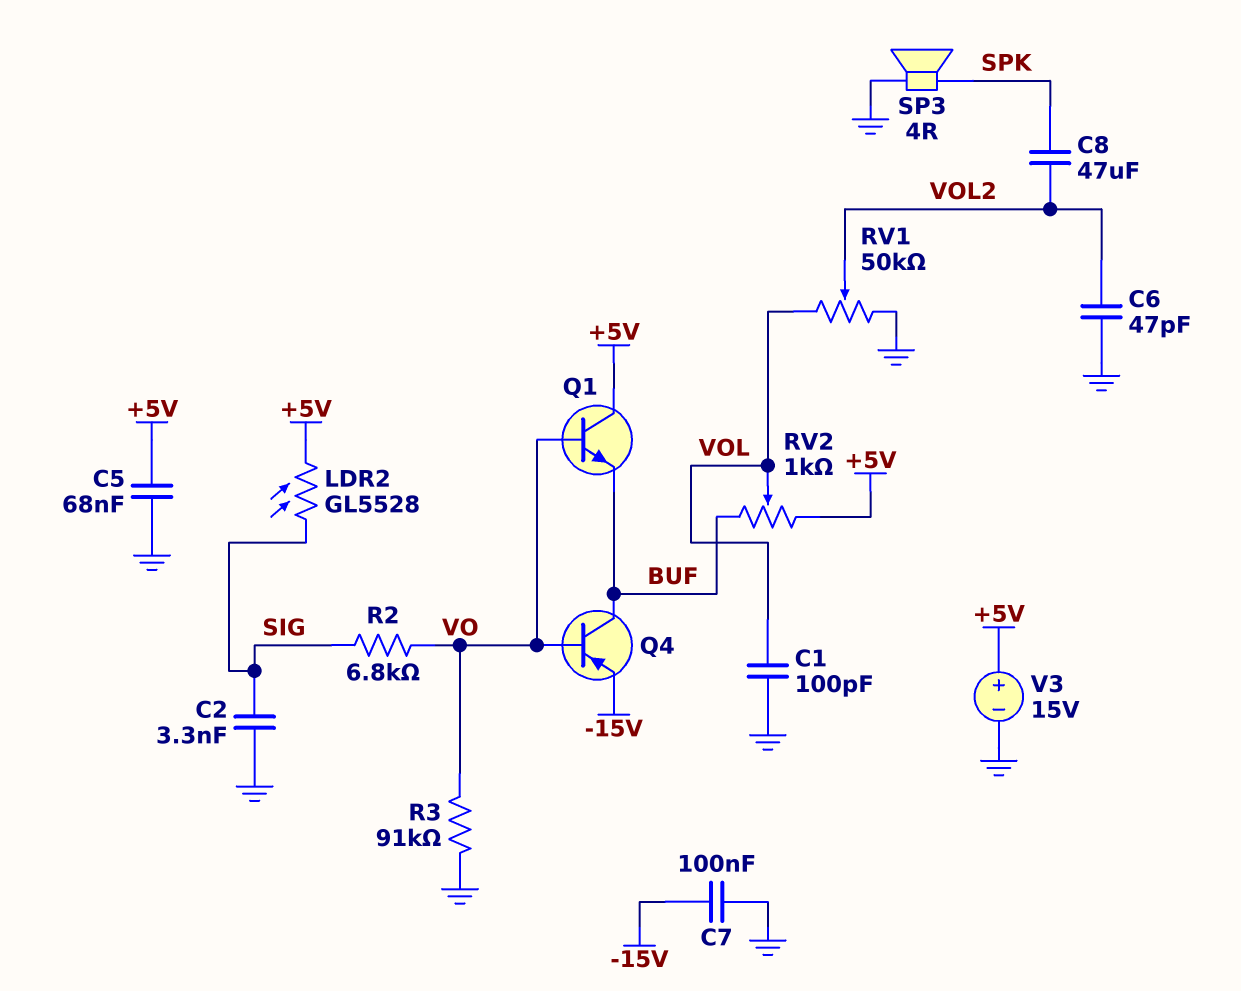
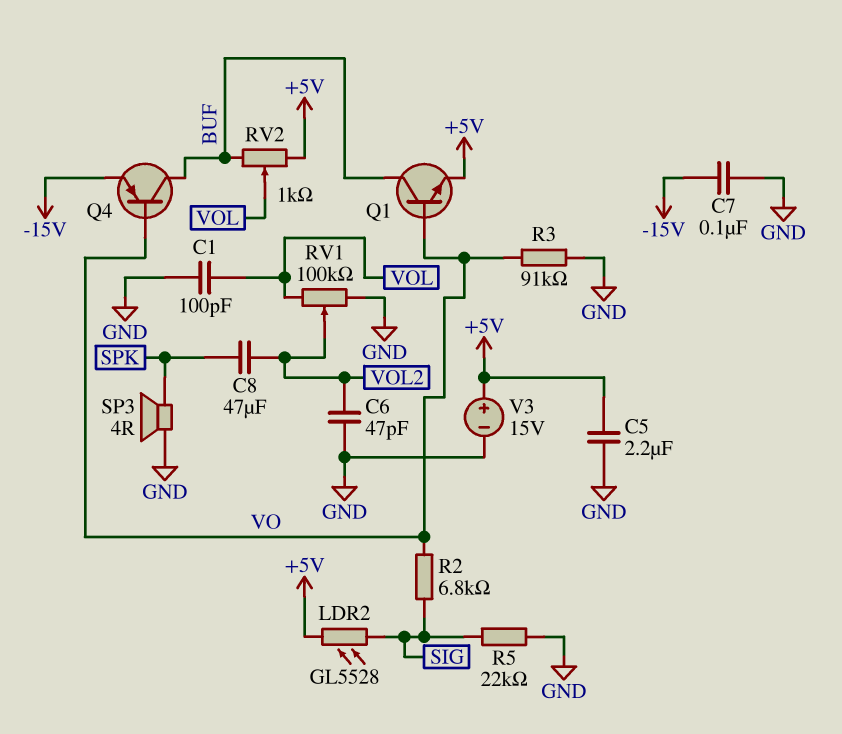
C2: 3.3nF (GND, SIG) -> none
C5: 68nF (+5V, GND) -> 2.2uF (+5V, GND)
Q1: NPN (B VO, C +5V, E BUF) -> NPN (B VO, C BUF, E +5V)
R5: none -> 22k (GND, SIG)
RV1: 50k (GND, VOL, wiper VOL2) -> 100k (GND, VOL, wiper VOL2)

